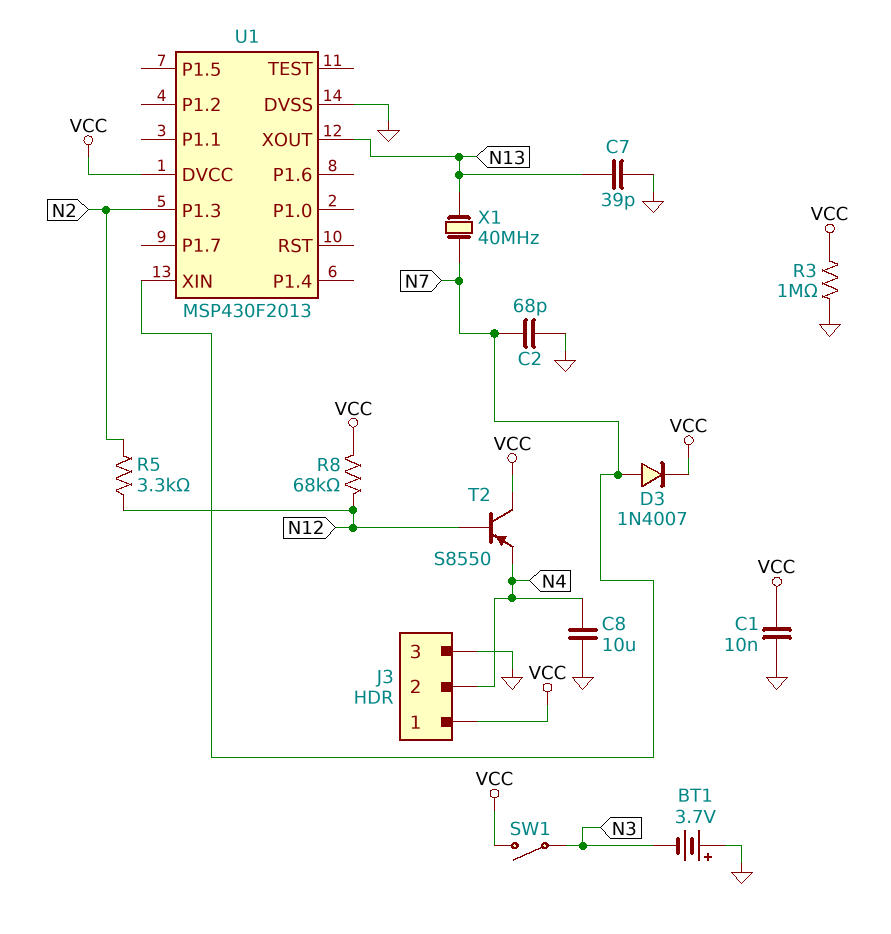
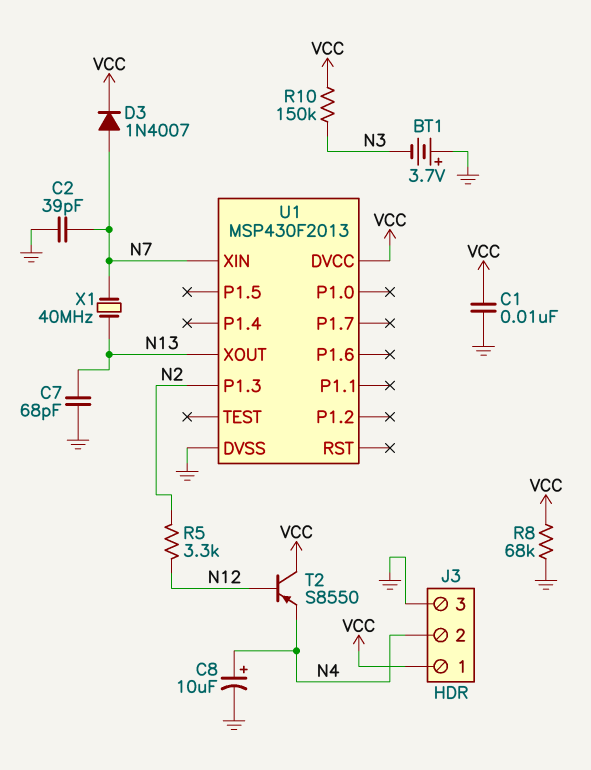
C2: 68pF (GND, N7) -> 39pF (GND, N7)
C7: 39pF (GND, N13) -> 68pF (GND, N13)
C8: 10uF (GND, N4) -> 10uF (plus N4, minus GND)
R3: 1M (GND, VCC) -> none
R8: 68k (N12, VCC) -> 68k (GND, VCC)
R10: none -> 150k (N3, VCC)
SW1: switch (N3, VCC) -> none

